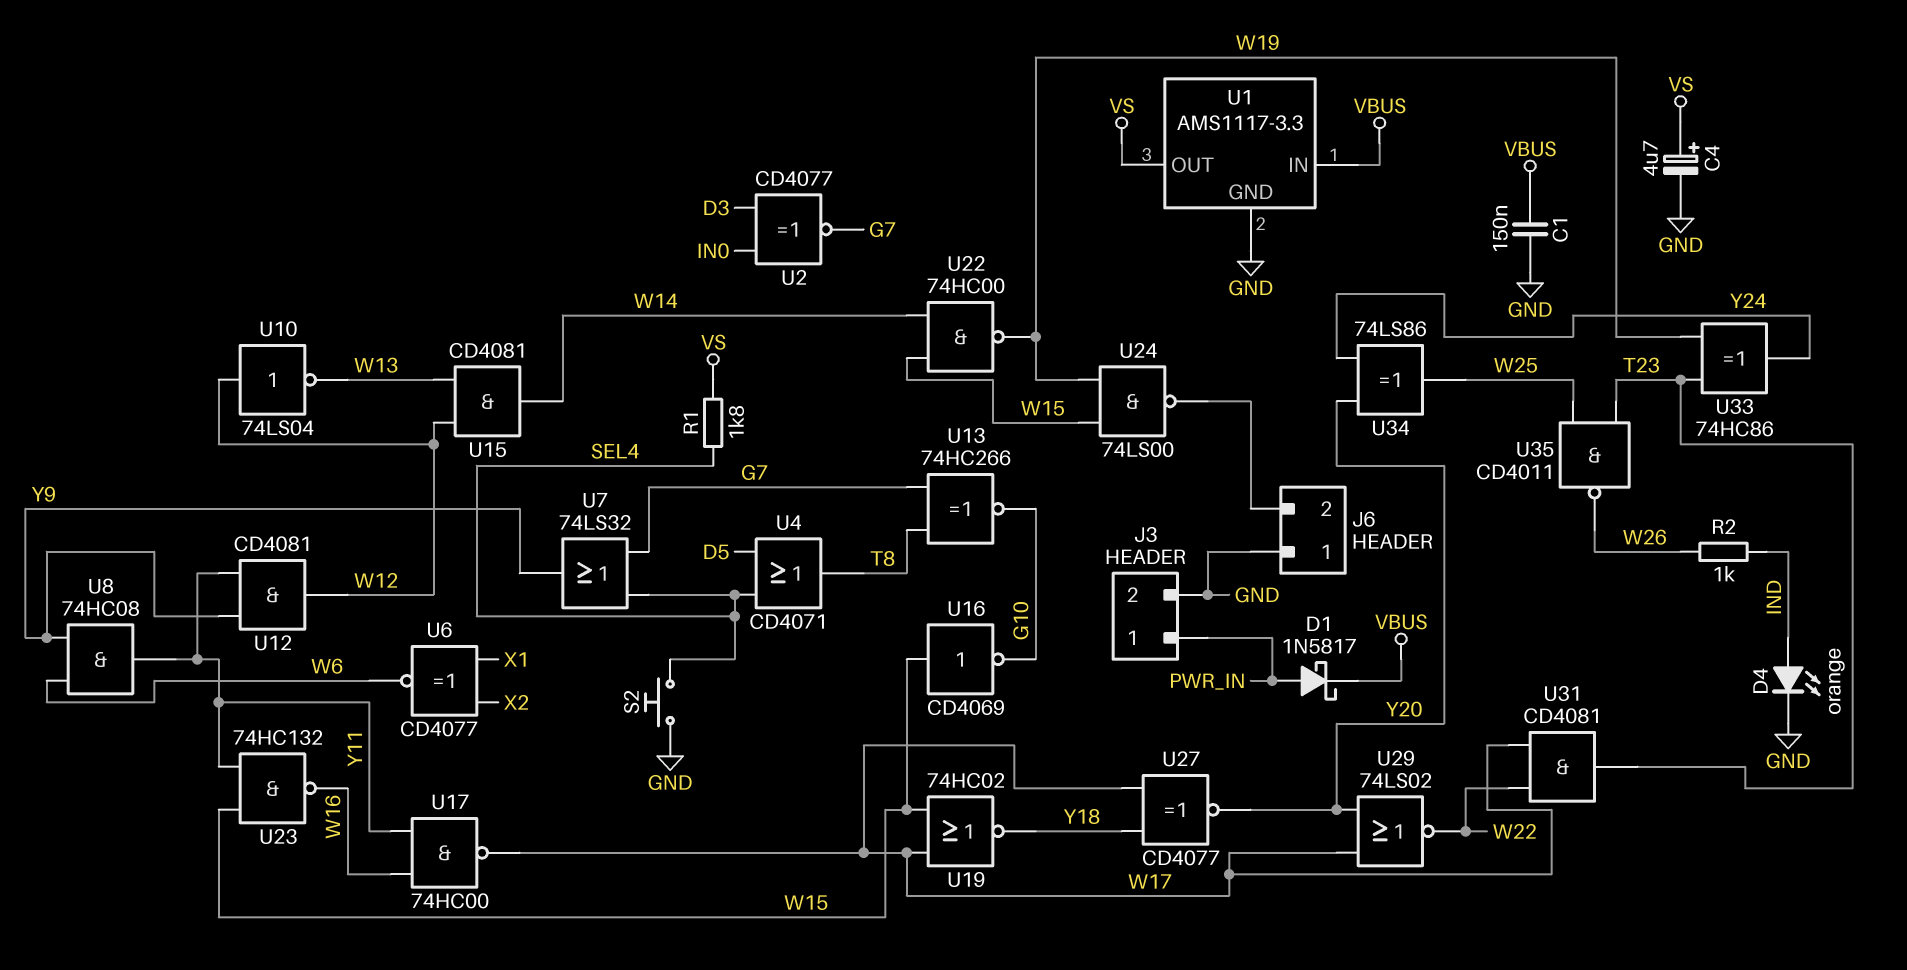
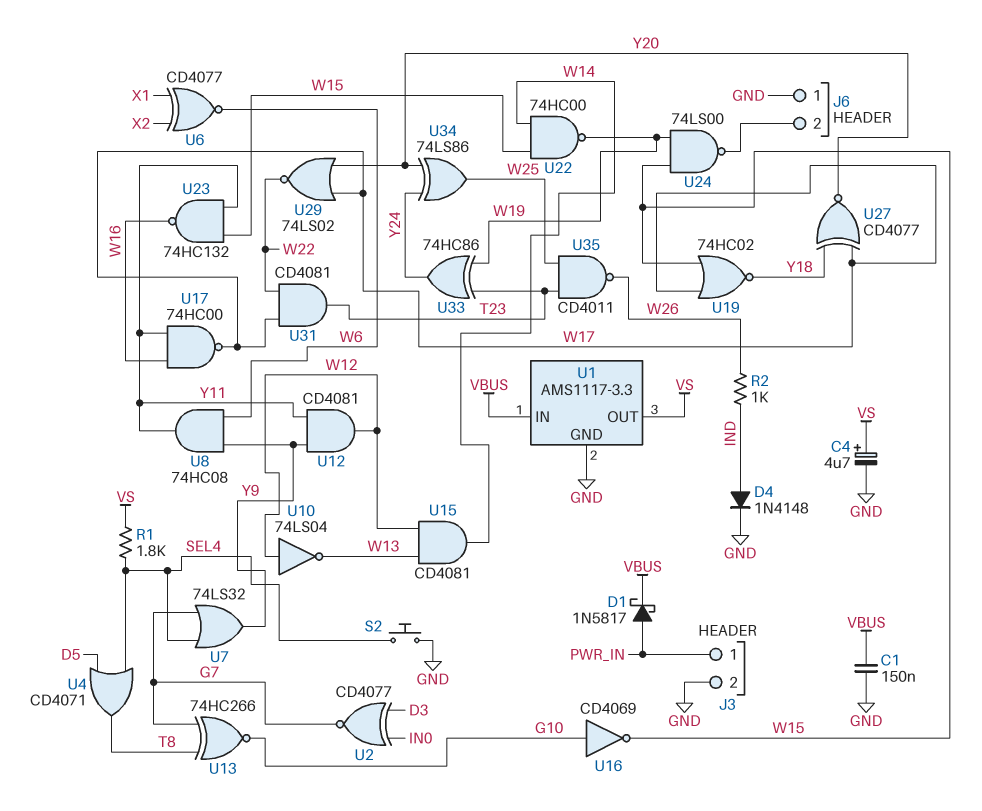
D4: LED orange (A IND, K GND) -> diode 1N4148 (A IND, K GND)
U16: NOT CD4069 (in W15, out G10) -> NOT CD4069 (in G10, out W15)

